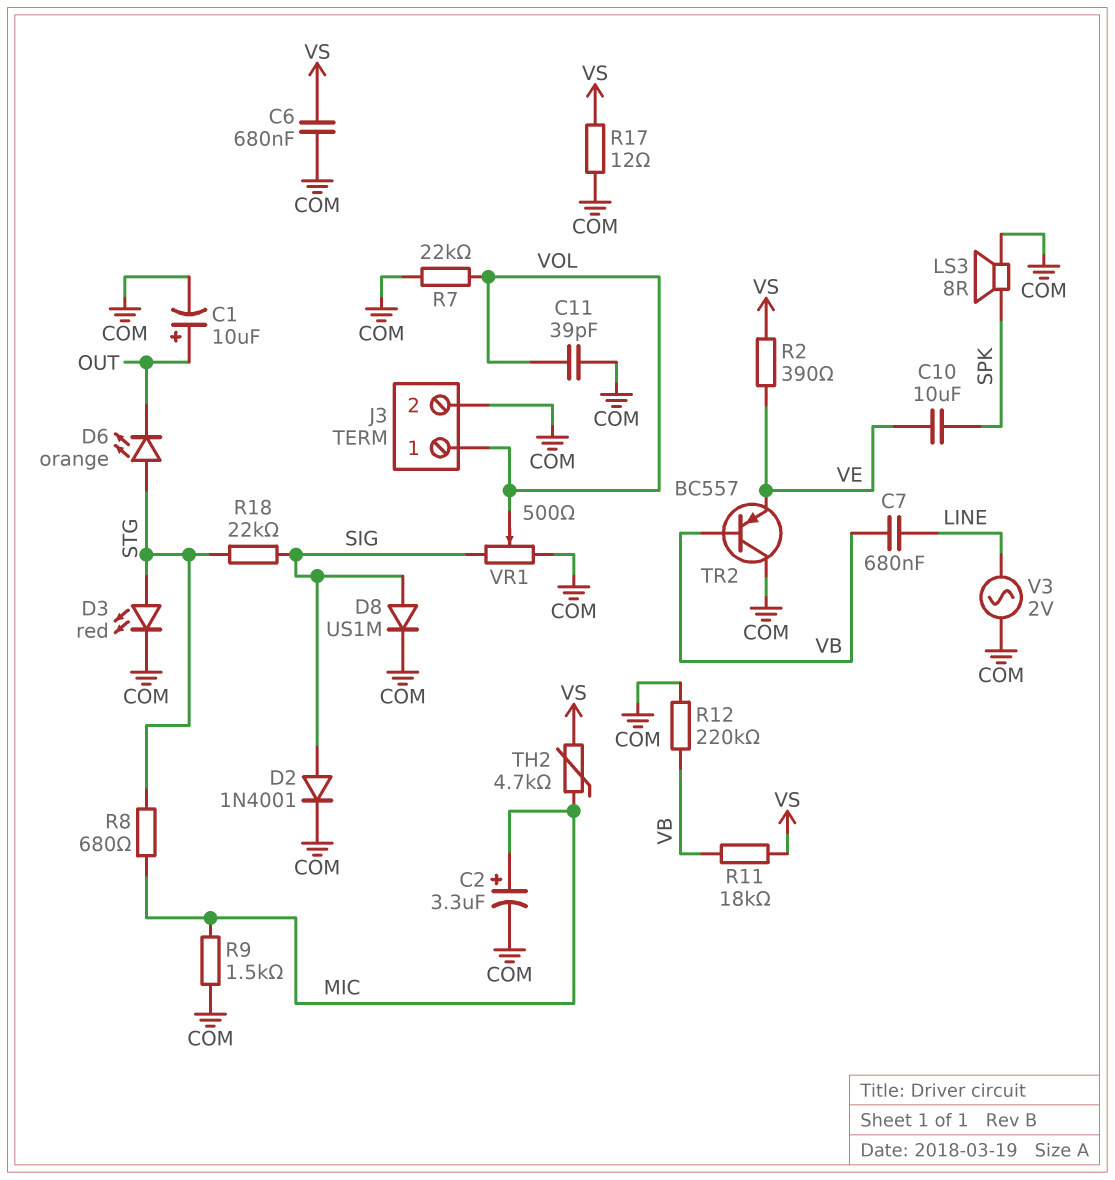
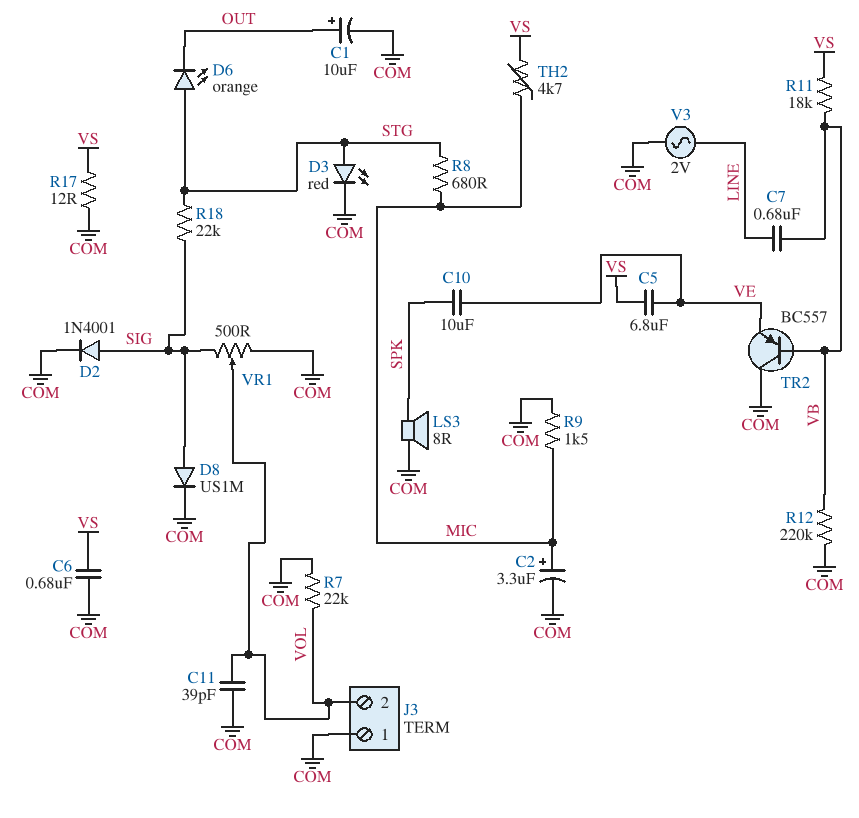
C5: none -> 6.8uF (VE, VS)
J3 pin 1: VOL -> COM
J3 pin 2: COM -> VOL
R2: 390 (VE, VS) -> none

